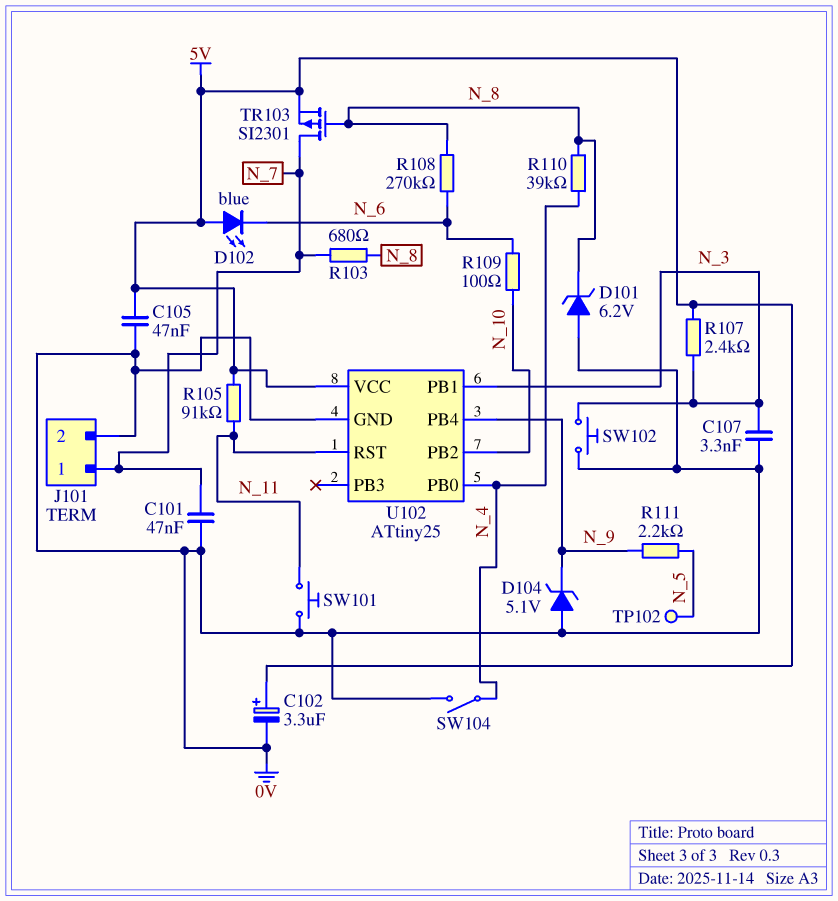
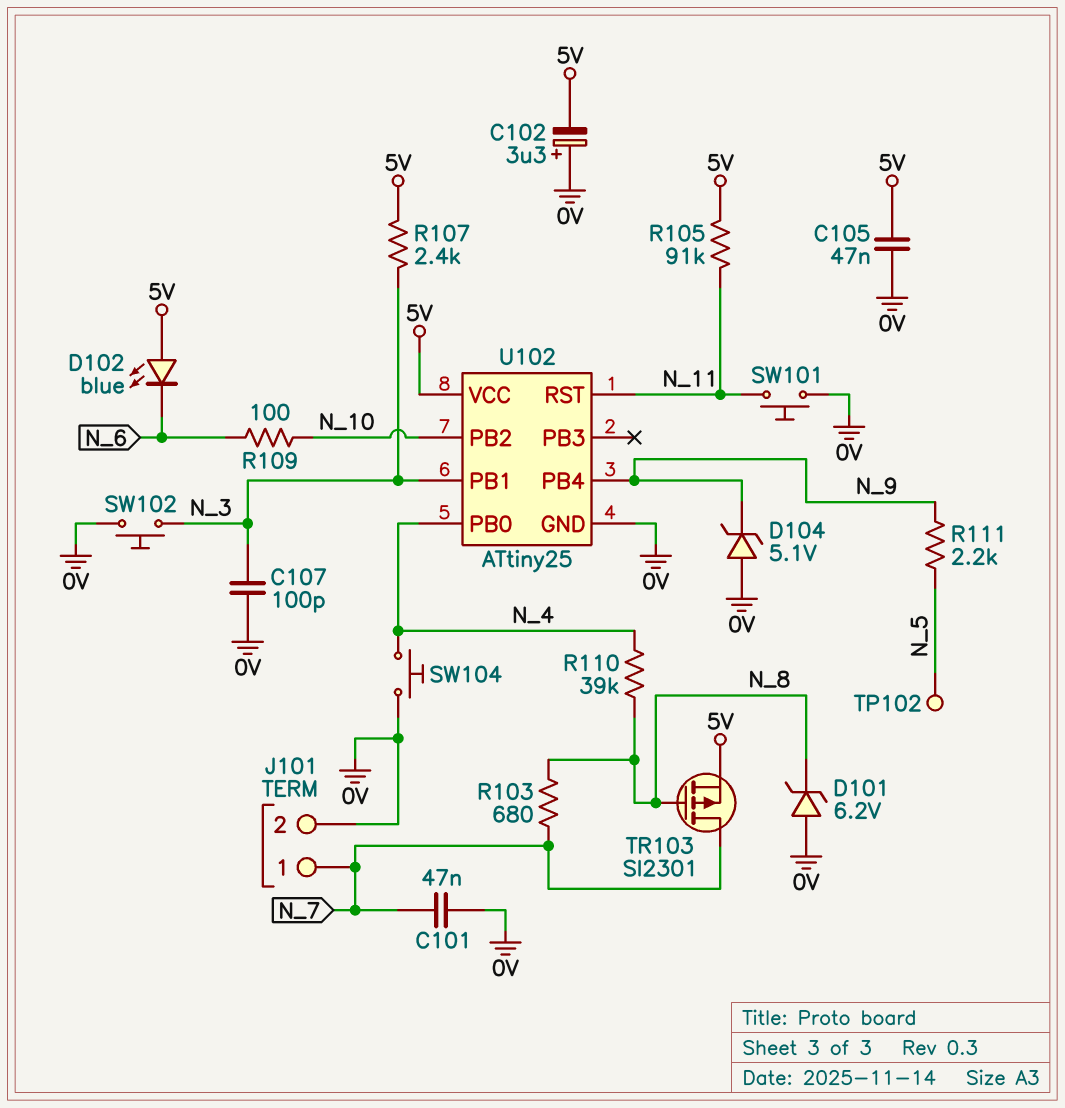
C102: 3.3uF (plus 5V, minus 0V) -> 3.3uF (plus 0V, minus 5V)
C107: 3.3nF (0V, N_3) -> 100pF (0V, N_3)
R108: 270k (N_6, N_8) -> none
SW104: switch (0V, N_4) -> button (0V, N_4)

